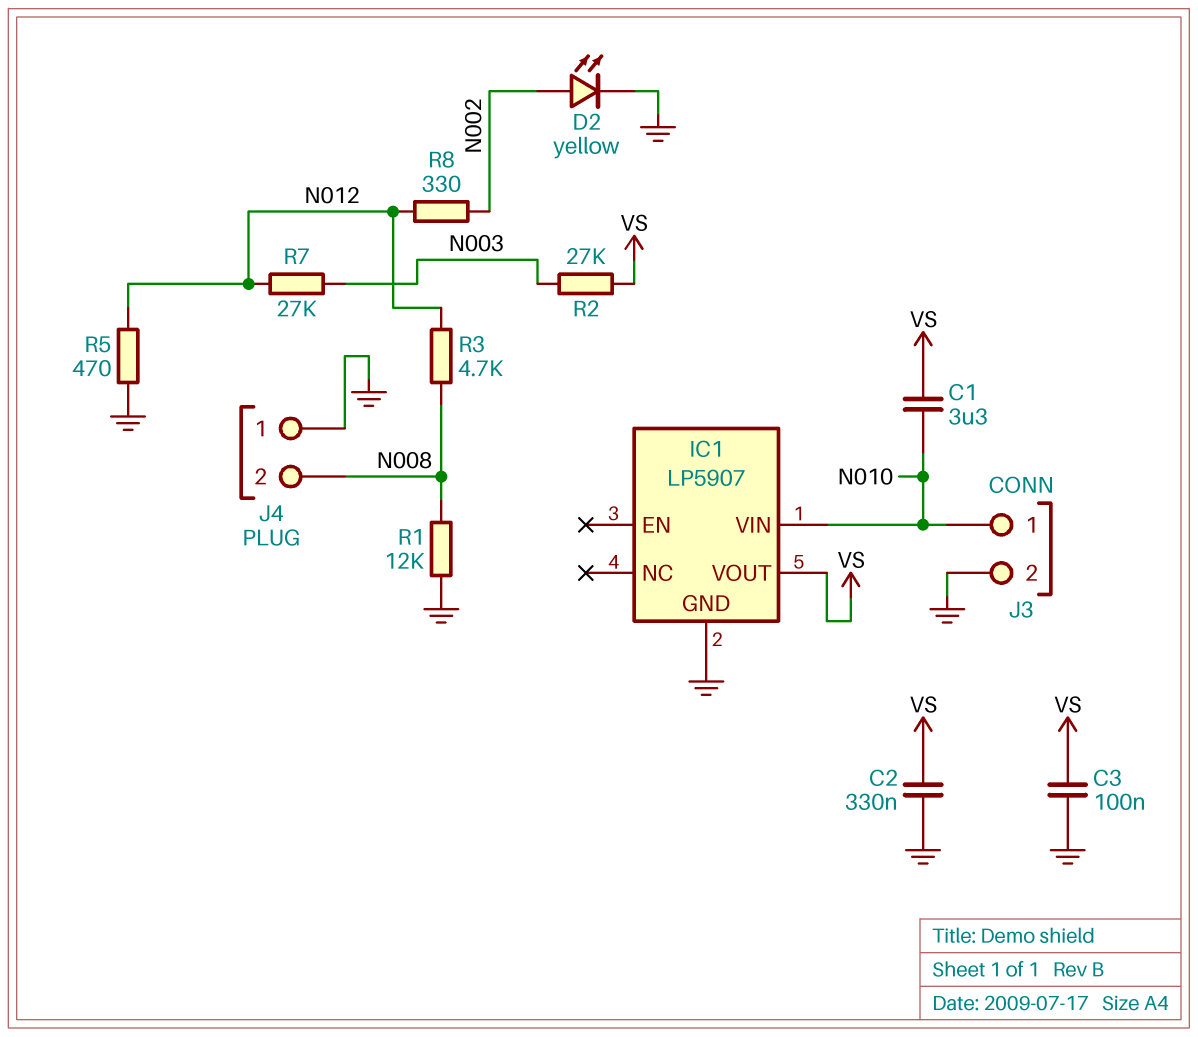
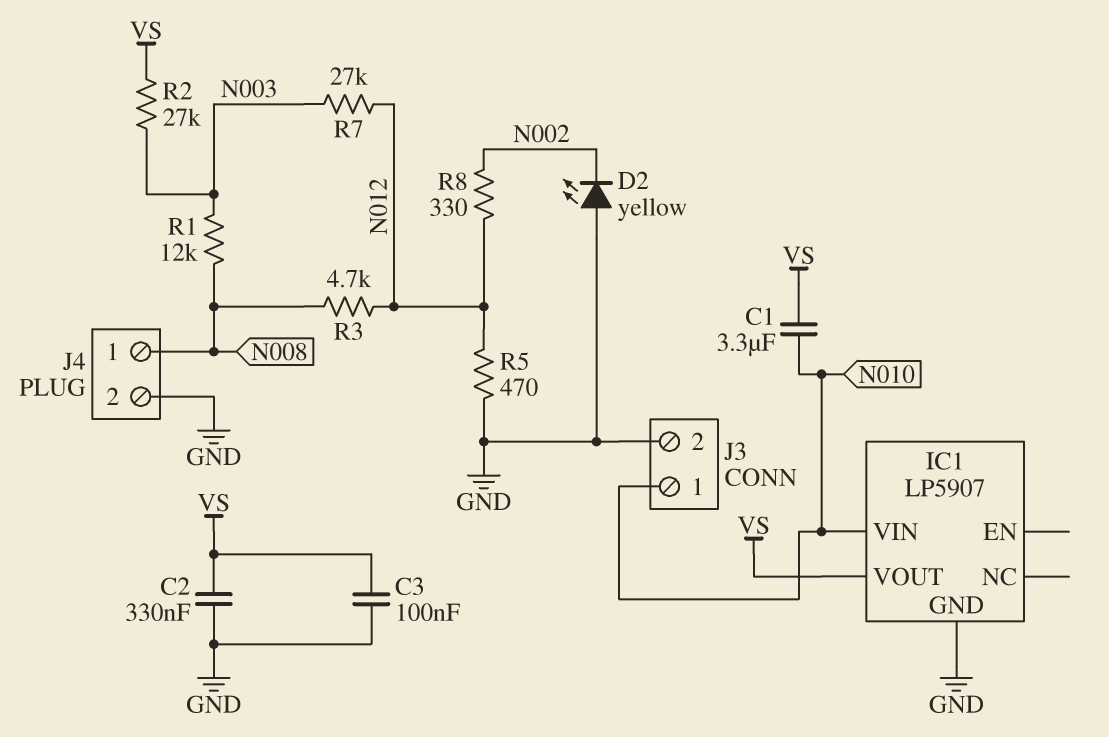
D2: LED yellow (A N002, K GND) -> LED yellow (A GND, K N002)
J4 pin 1: GND -> N008
J4 pin 2: N008 -> GND
R1: 12k (GND, N008) -> 12k (N003, N008)

